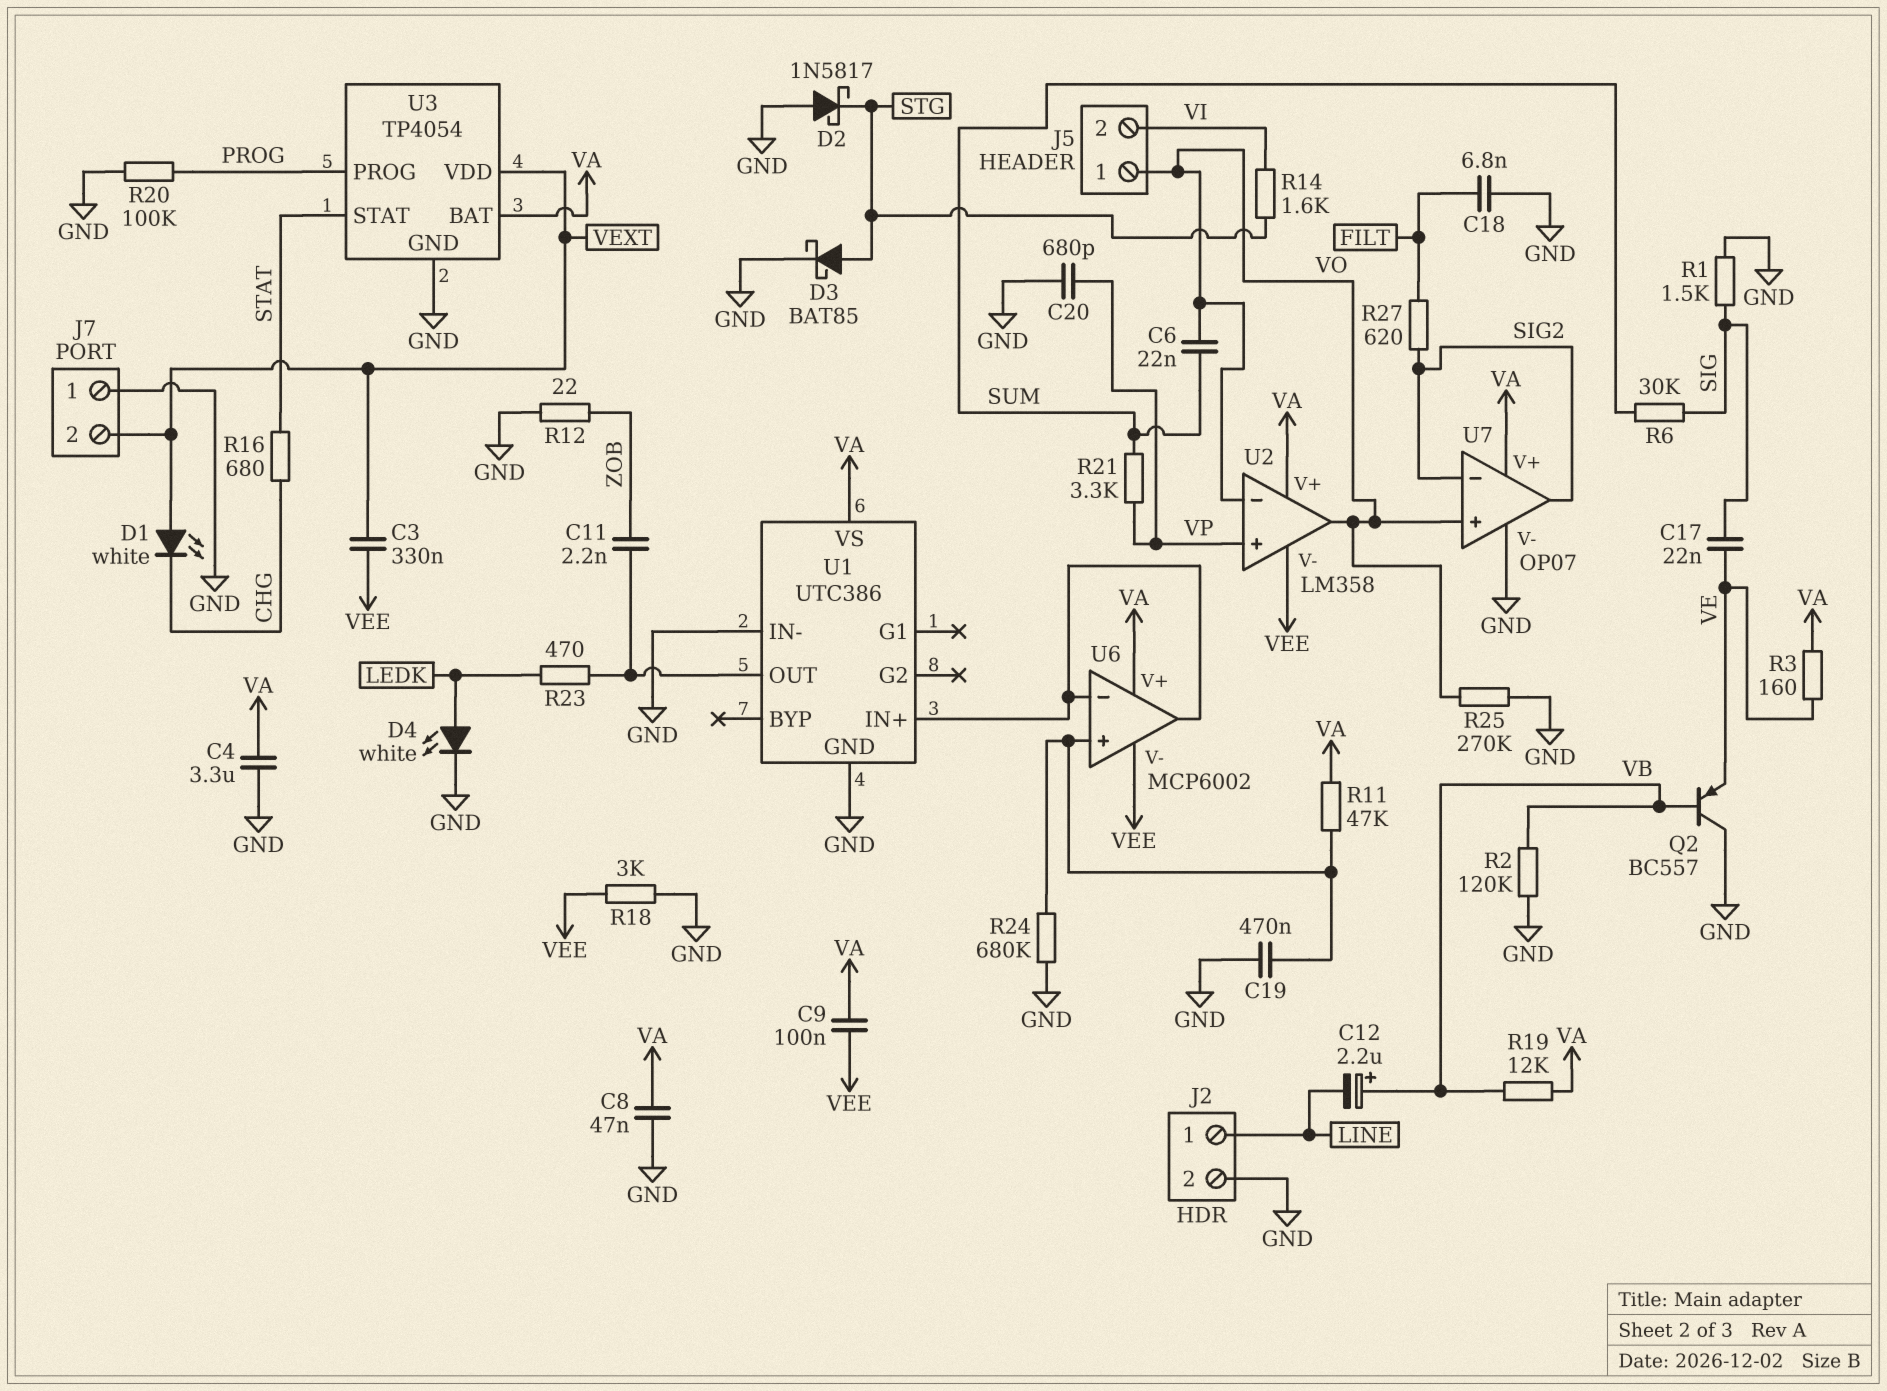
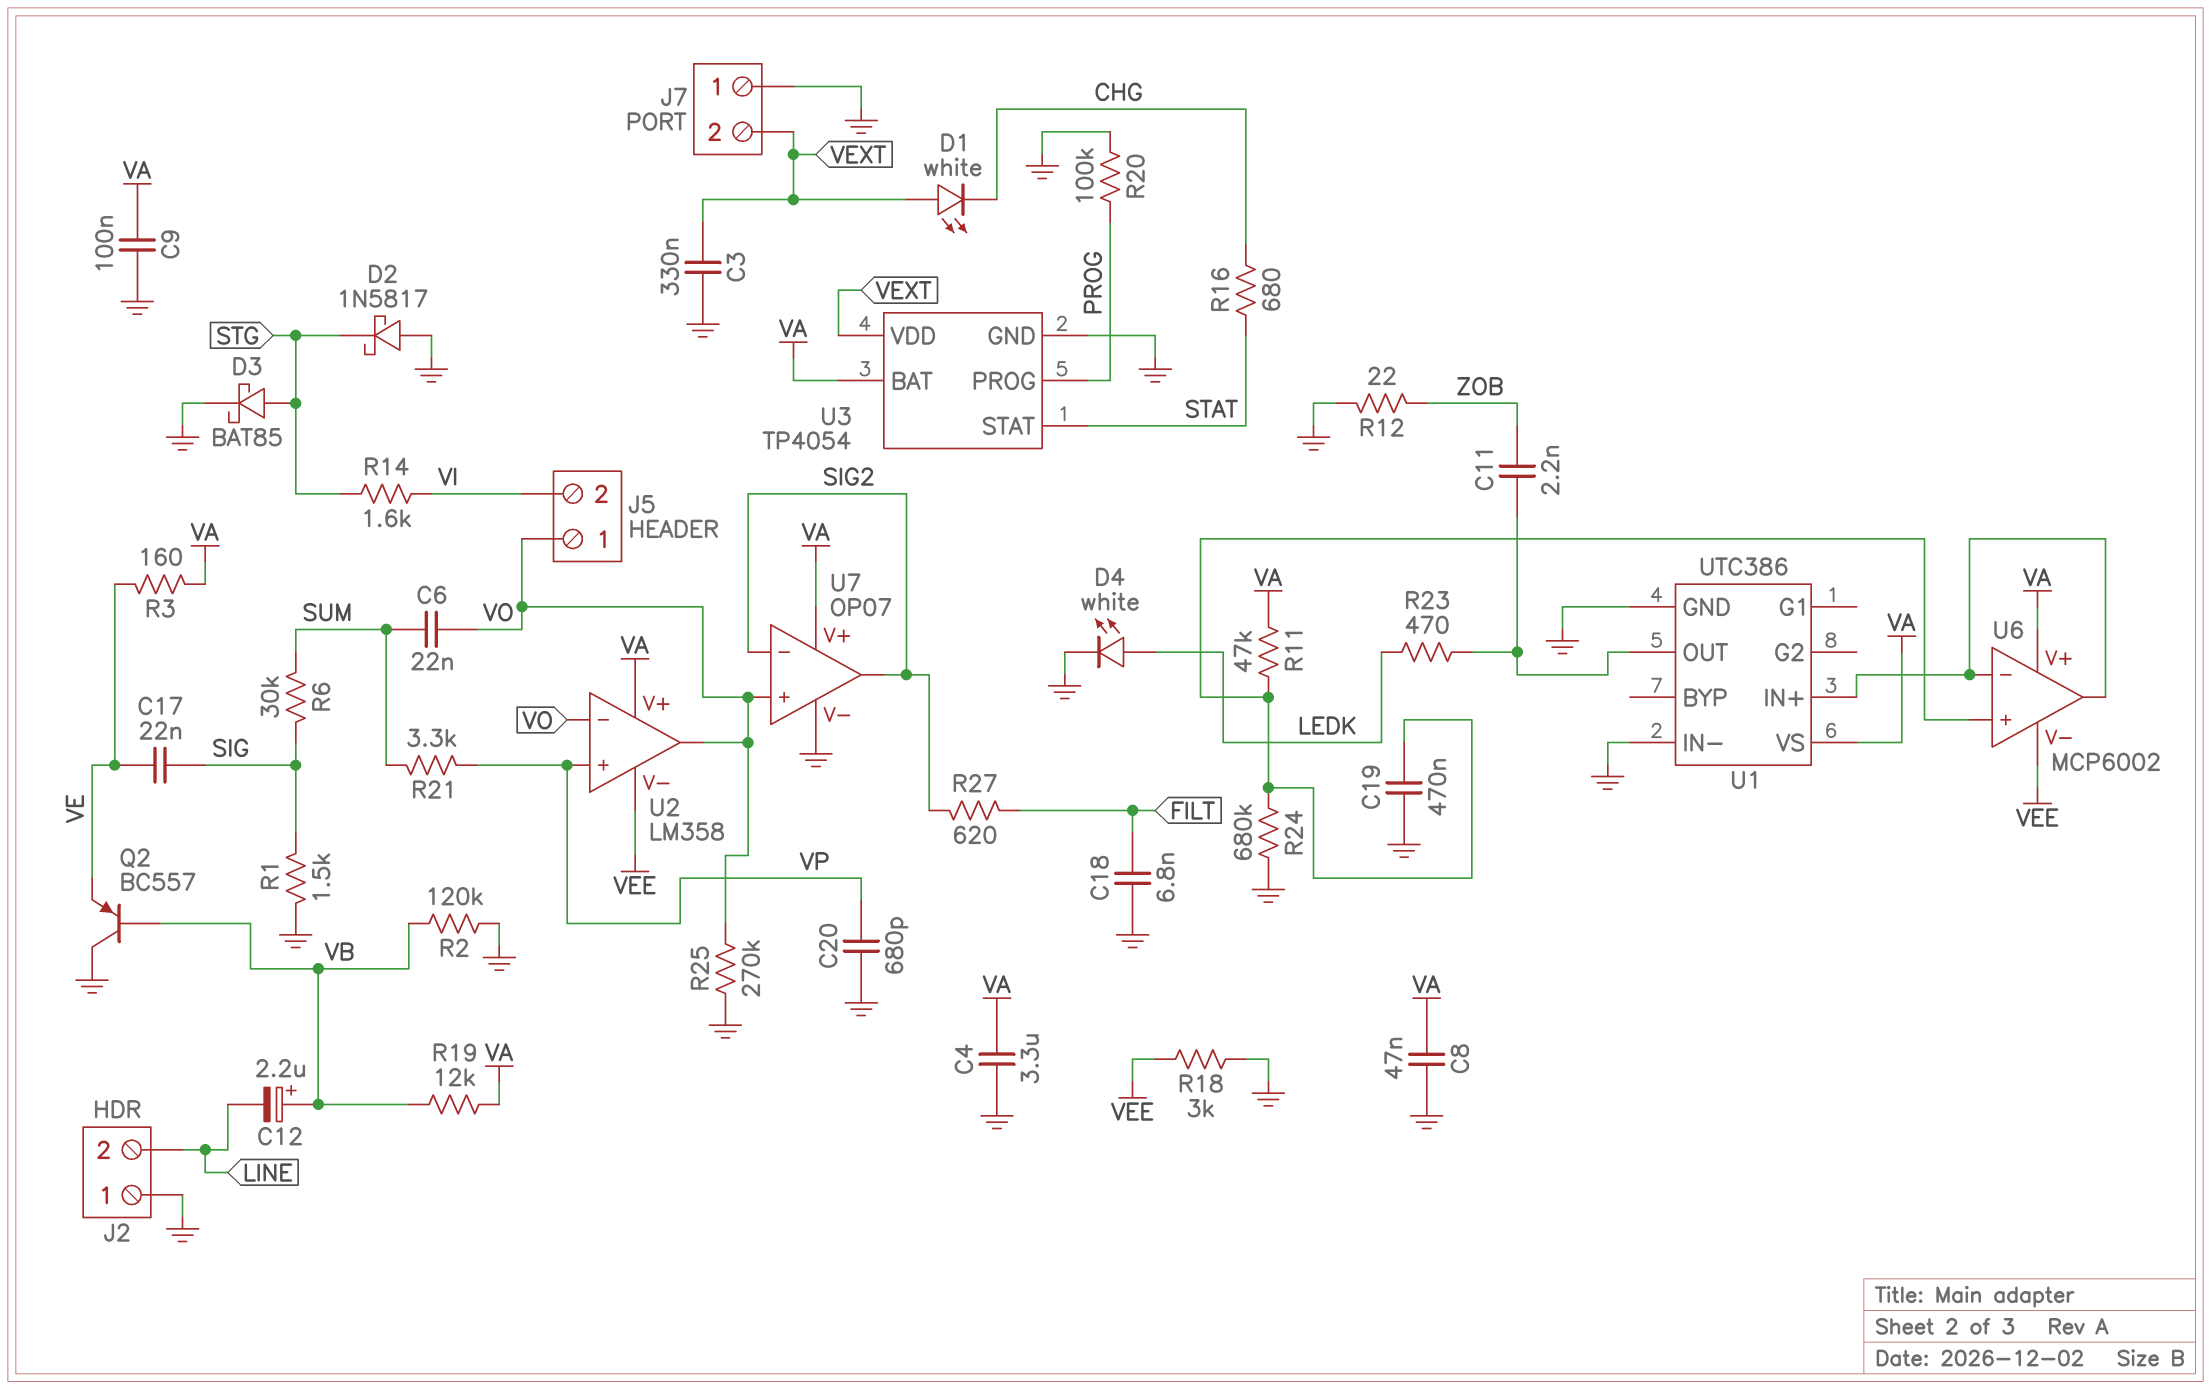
C3: 330nF (VEE, VEXT) -> 330nF (GND, VEXT)
C9: 100nF (VA, VEE) -> 100nF (GND, VA)
J2 pin 1: LINE -> GND
J2 pin 2: GND -> LINE

